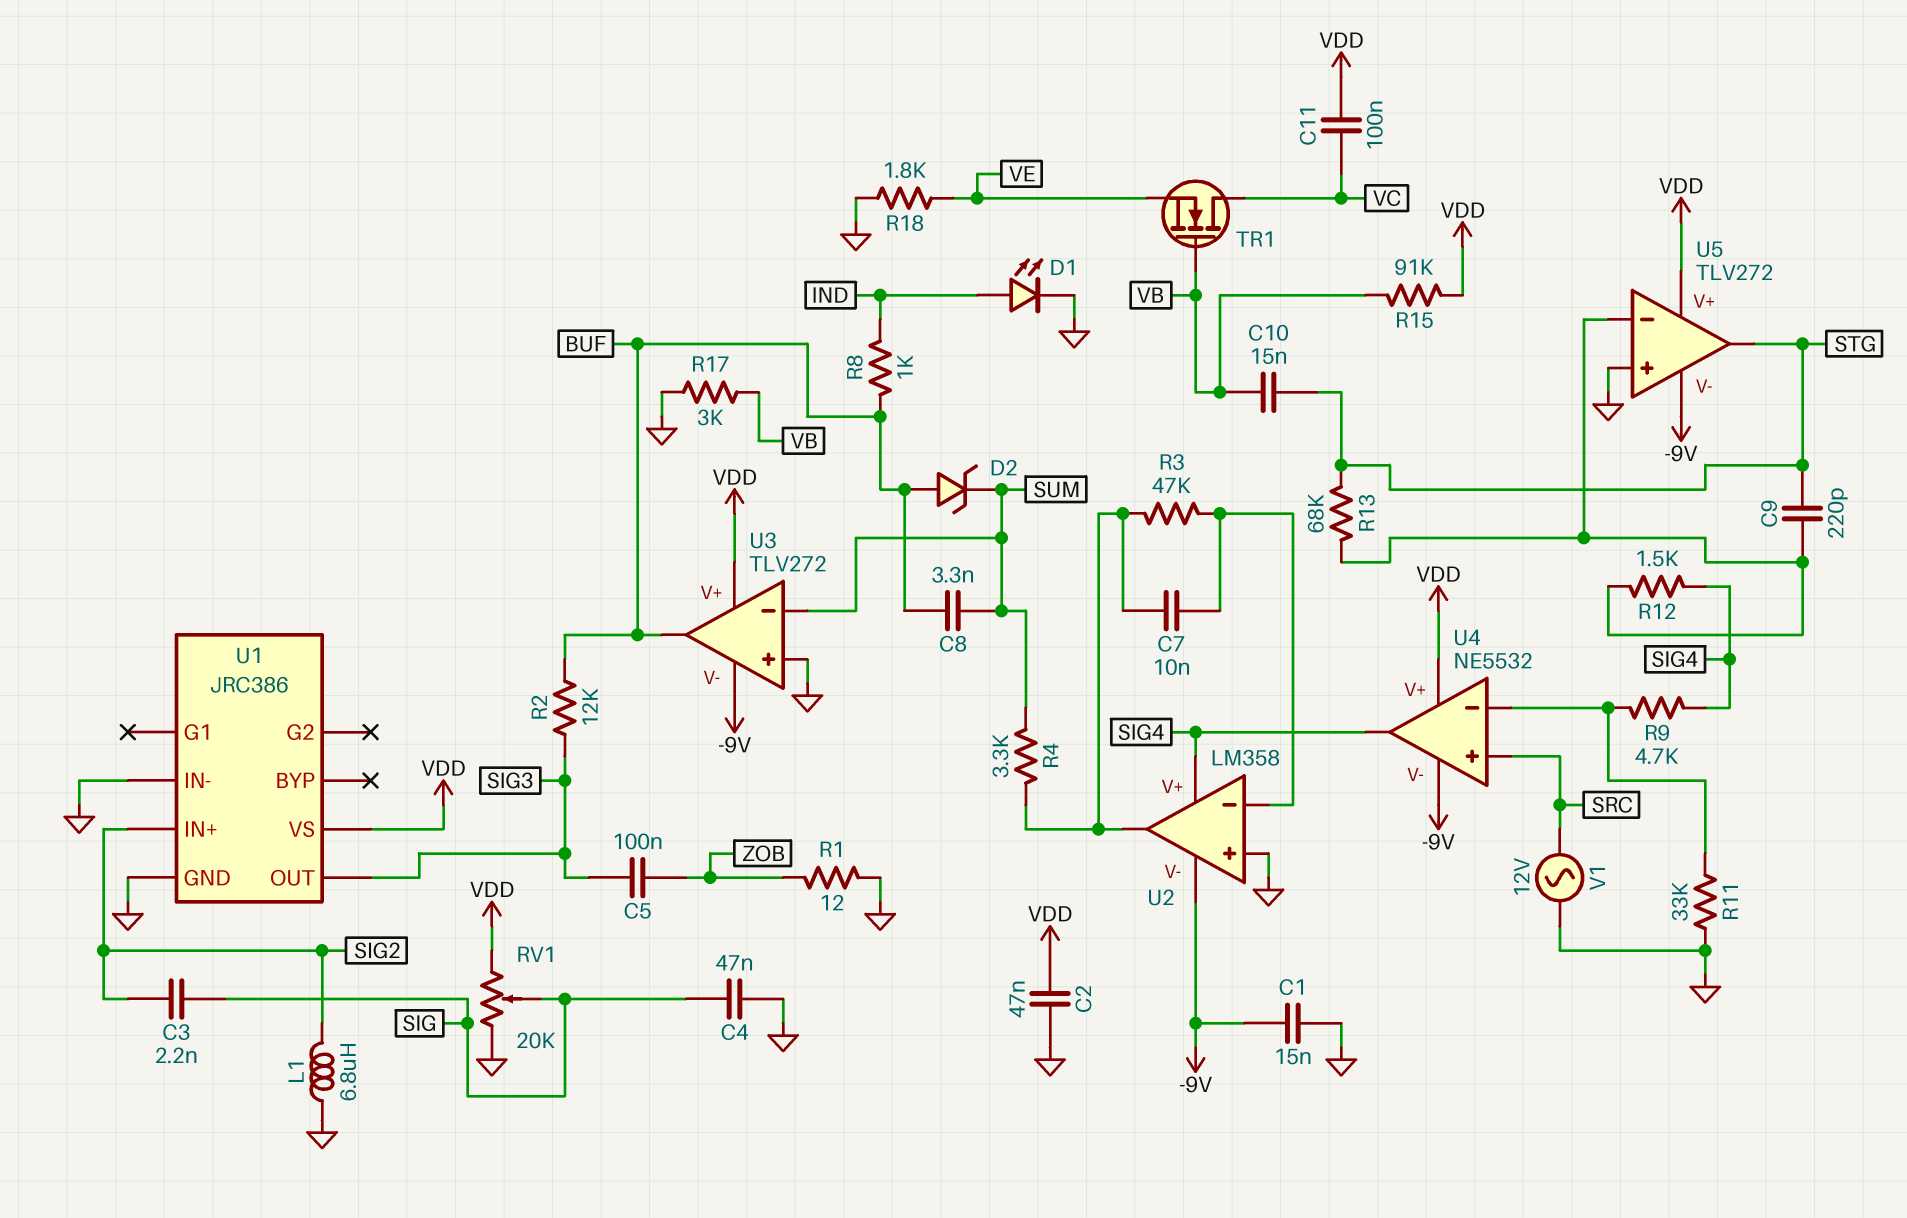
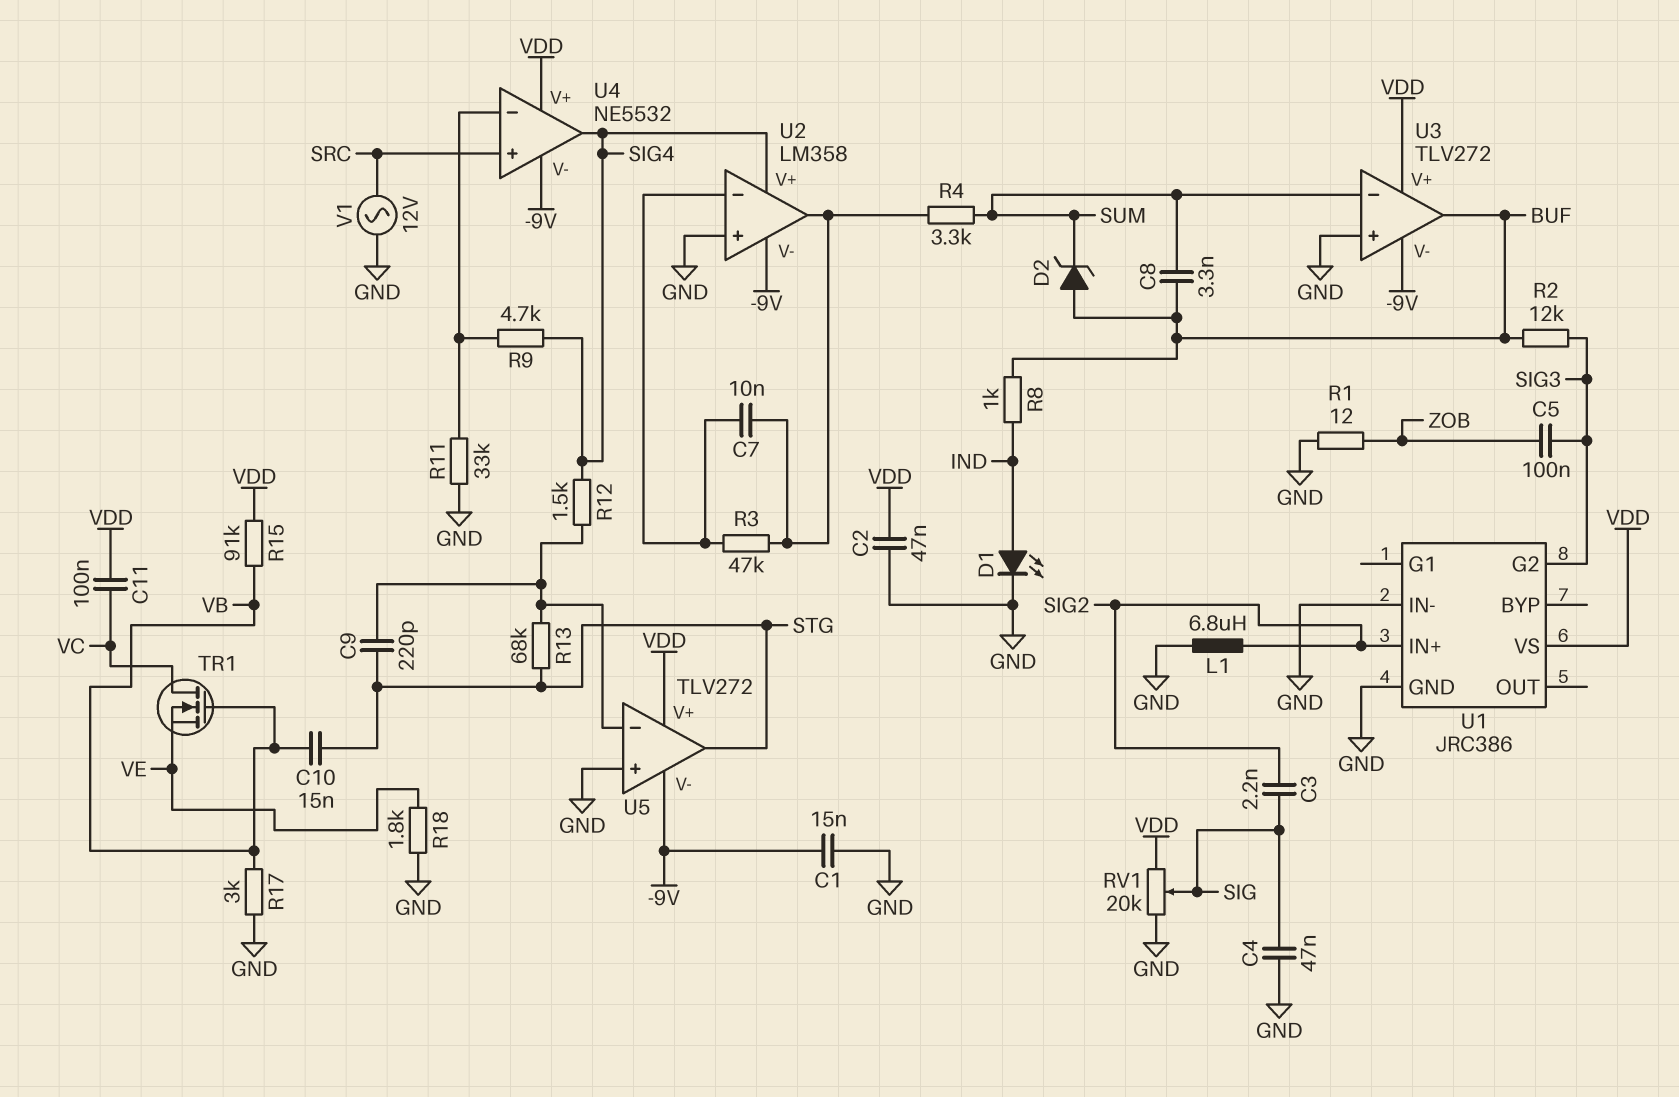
U1 pin G2: none -> SIG3
U1 pin OUT: SIG3 -> none

